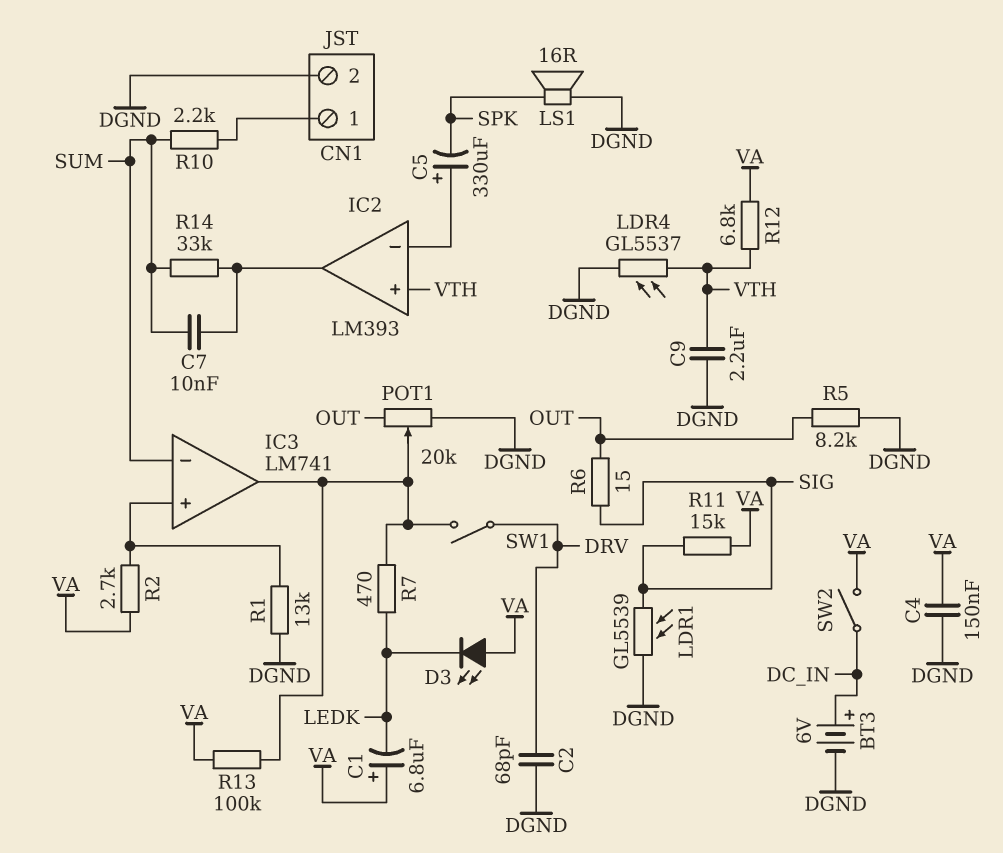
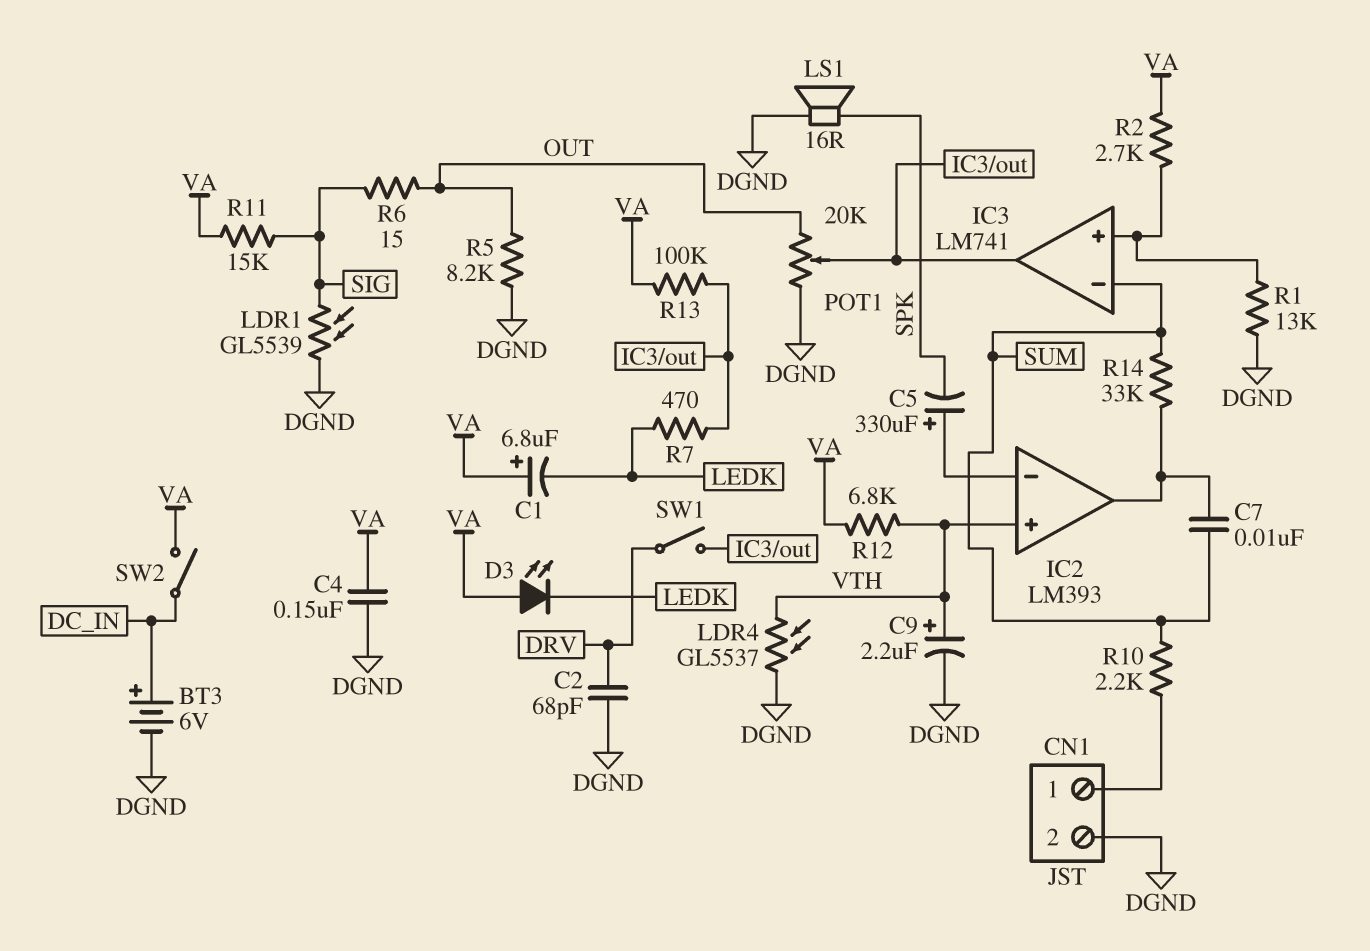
C9: 2.2uF (DGND, VTH) -> 2.2uF (plus VTH, minus DGND)

